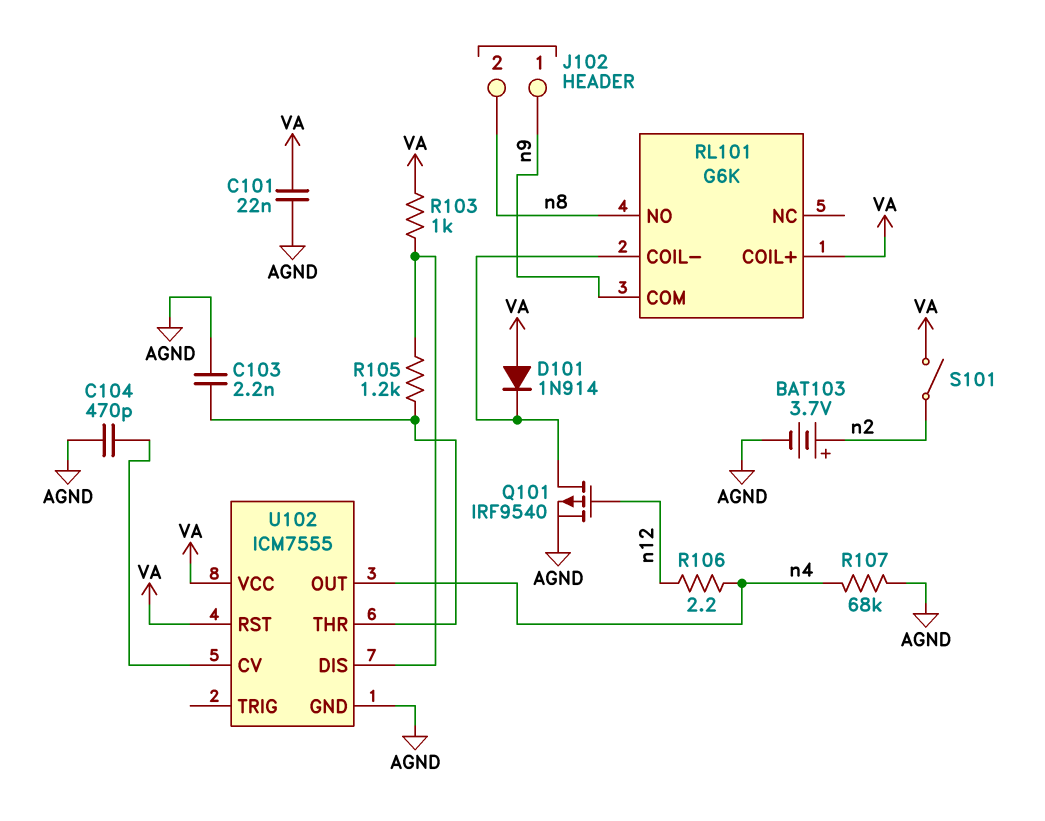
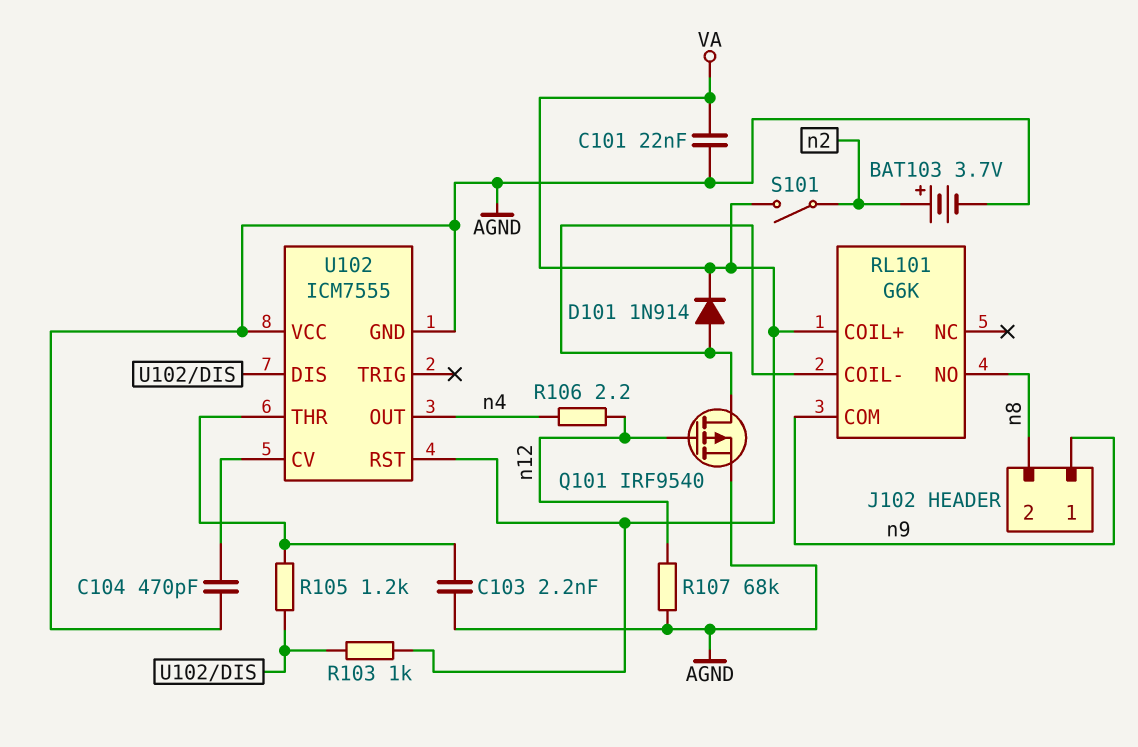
D101: diode 1N914 (A VA, K RL101/COIL-) -> diode 1N914 (A RL101/COIL-, K VA)
R107: 68k (AGND, n4) -> 68k (AGND, n12)
U102 pin VCC: VA -> AGND

